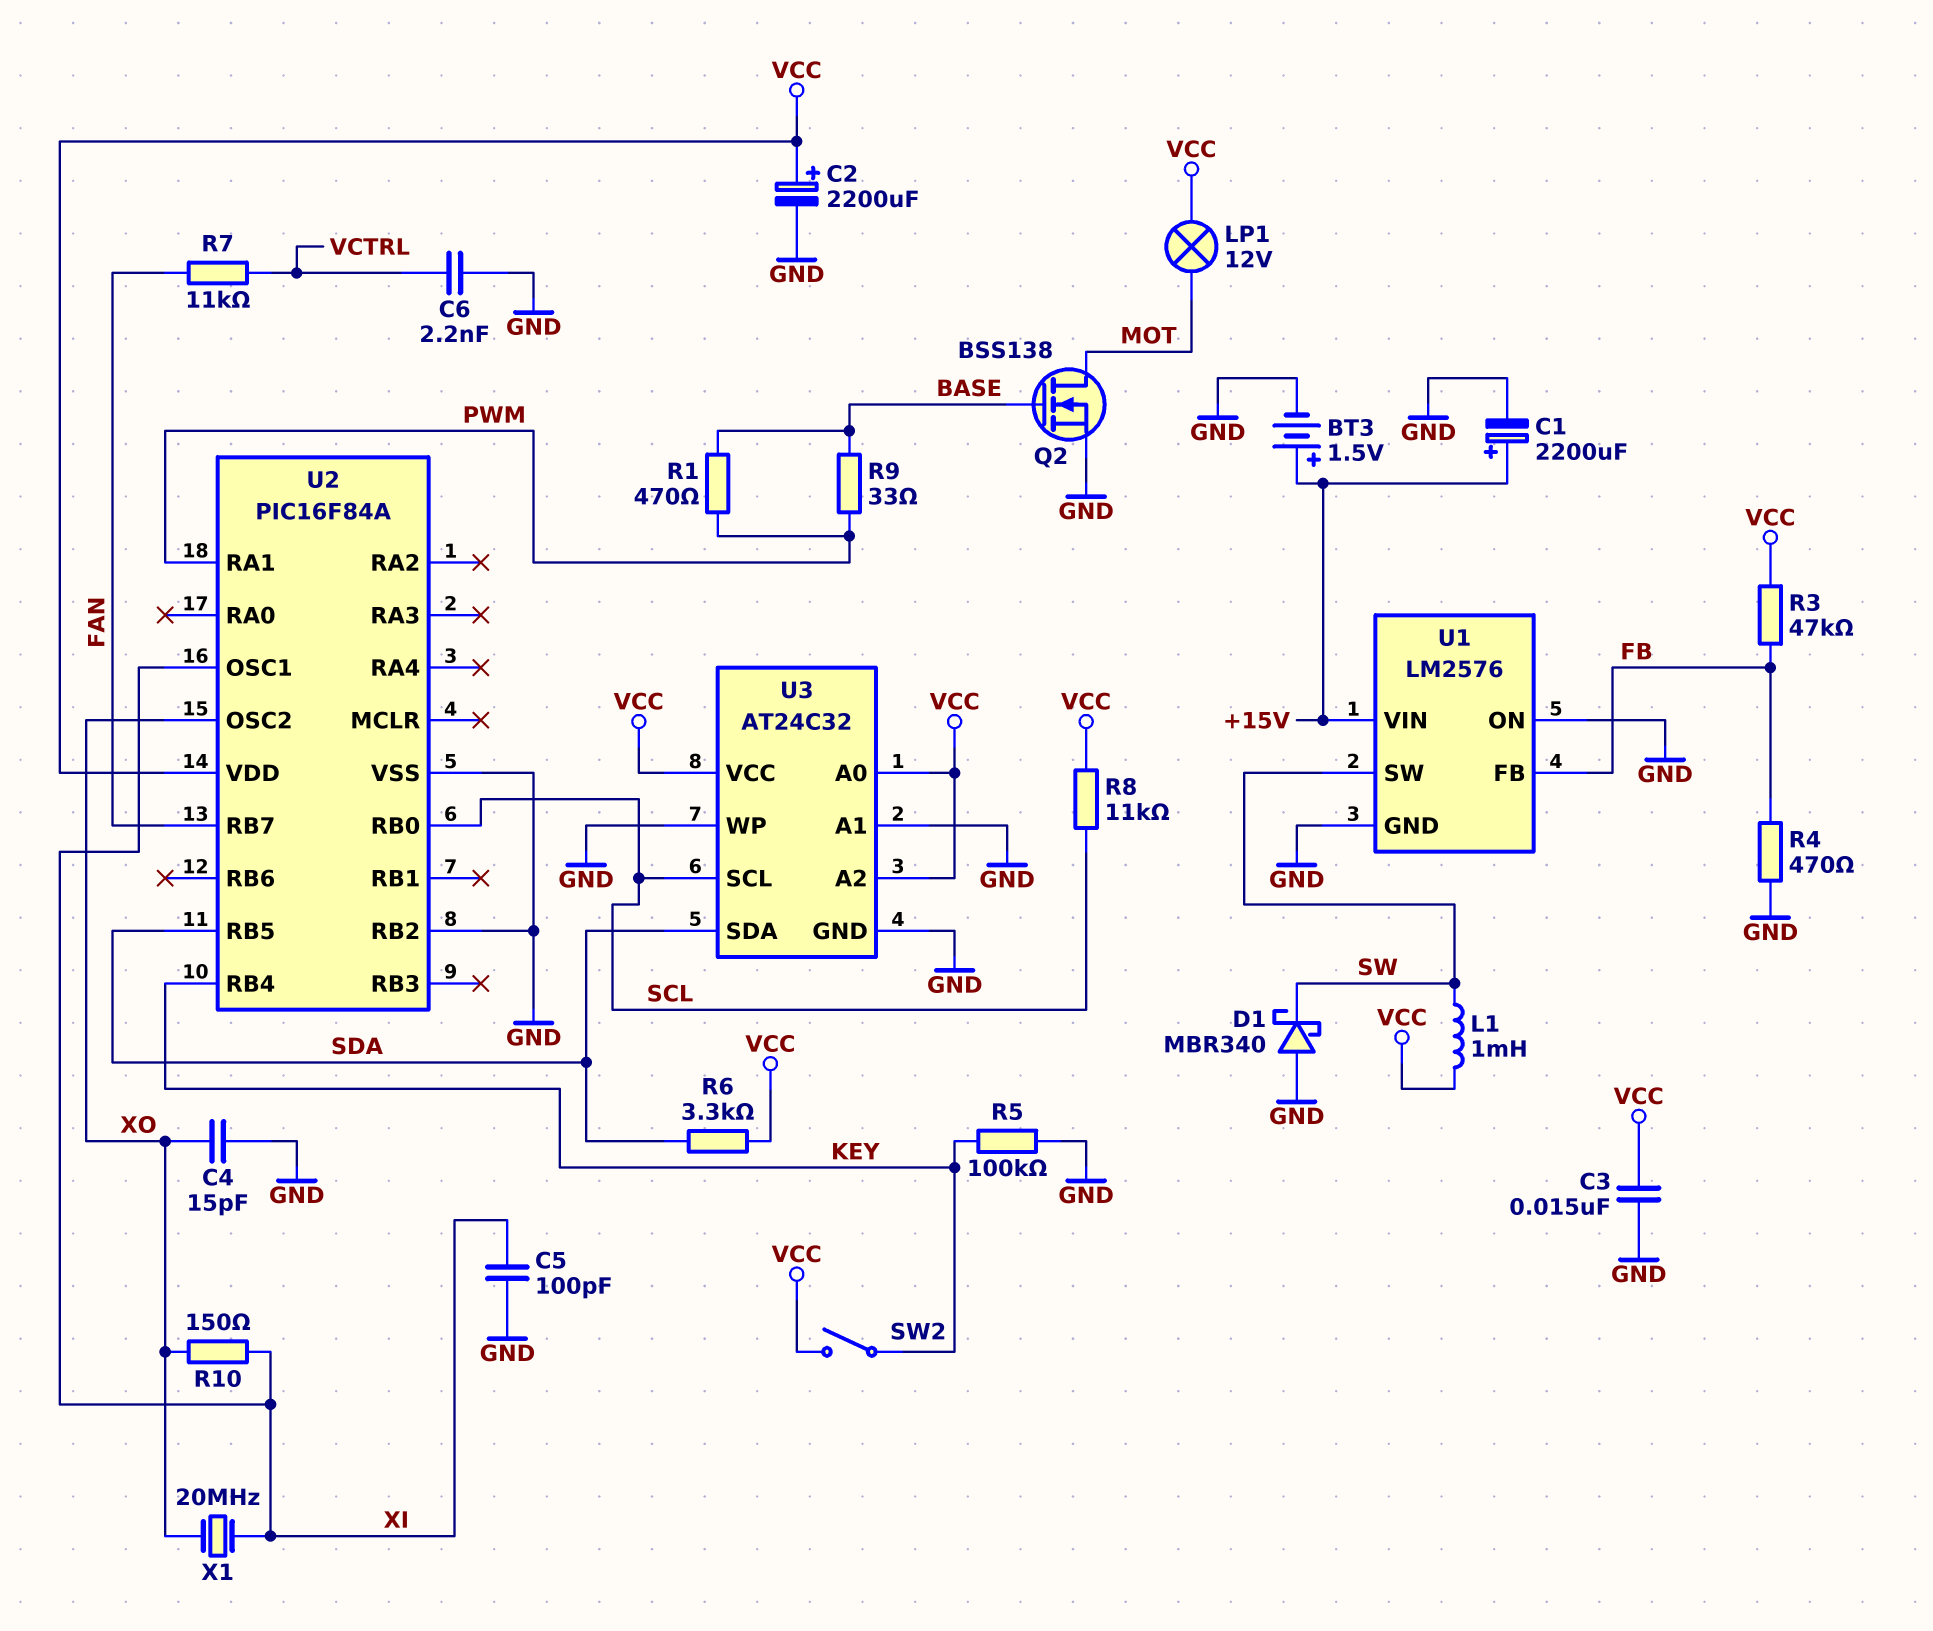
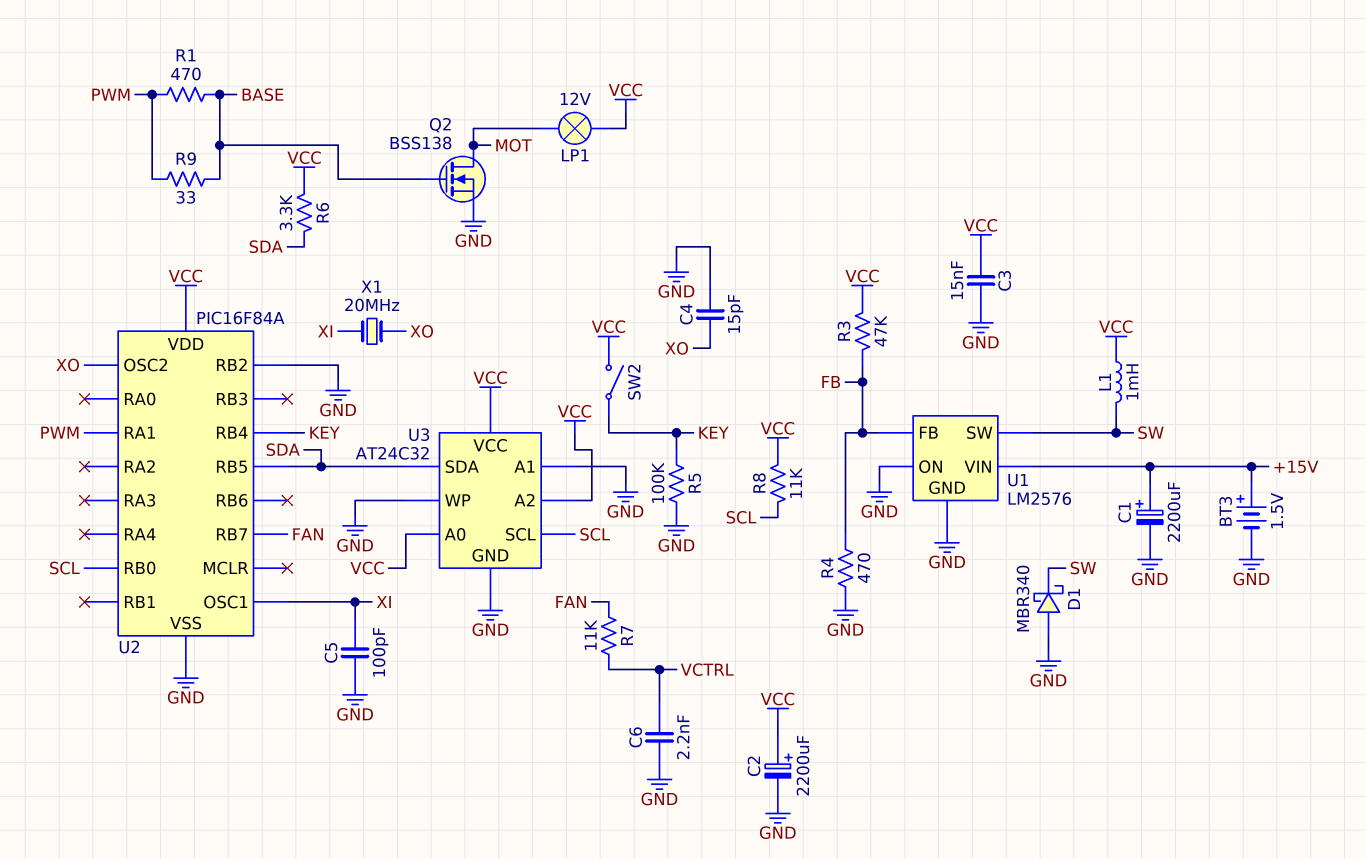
R10: 150 (XI, XO) -> none

